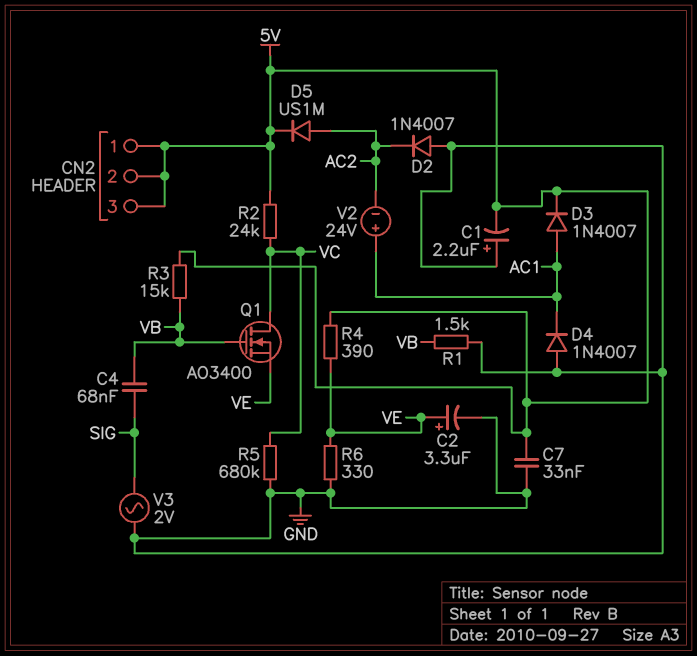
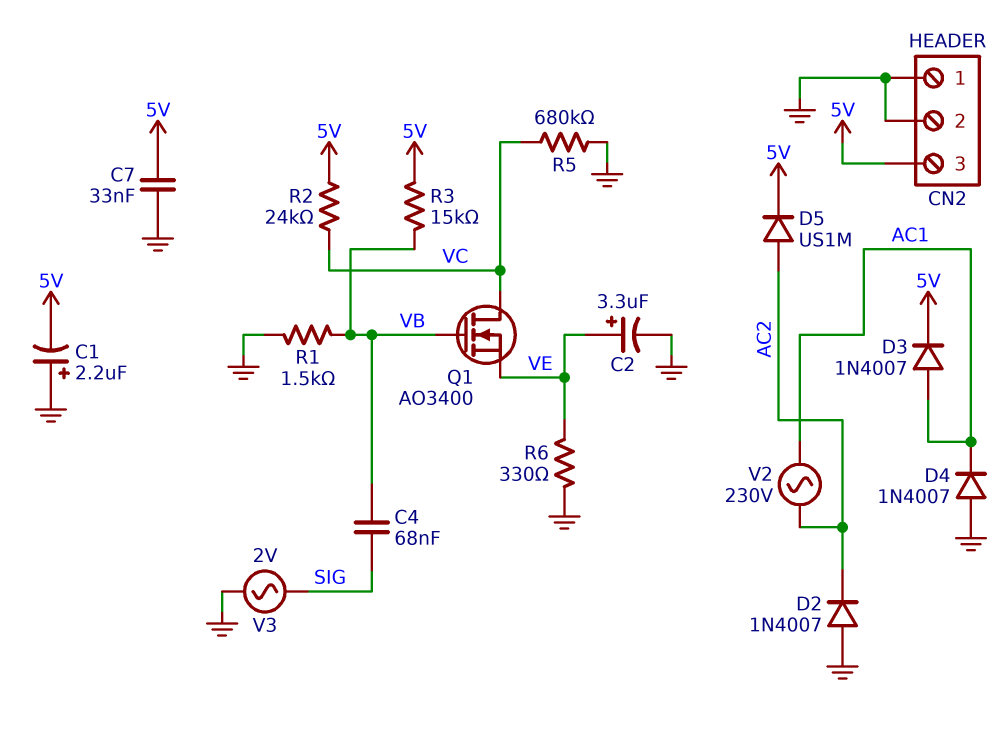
CN2 pin 1: 5V -> GND
CN2 pin 2: 5V -> GND
R4: 390 (5V, VE) -> none
V2: 24V (plus AC1, minus AC2) -> AC 230V (AC1, AC2)

